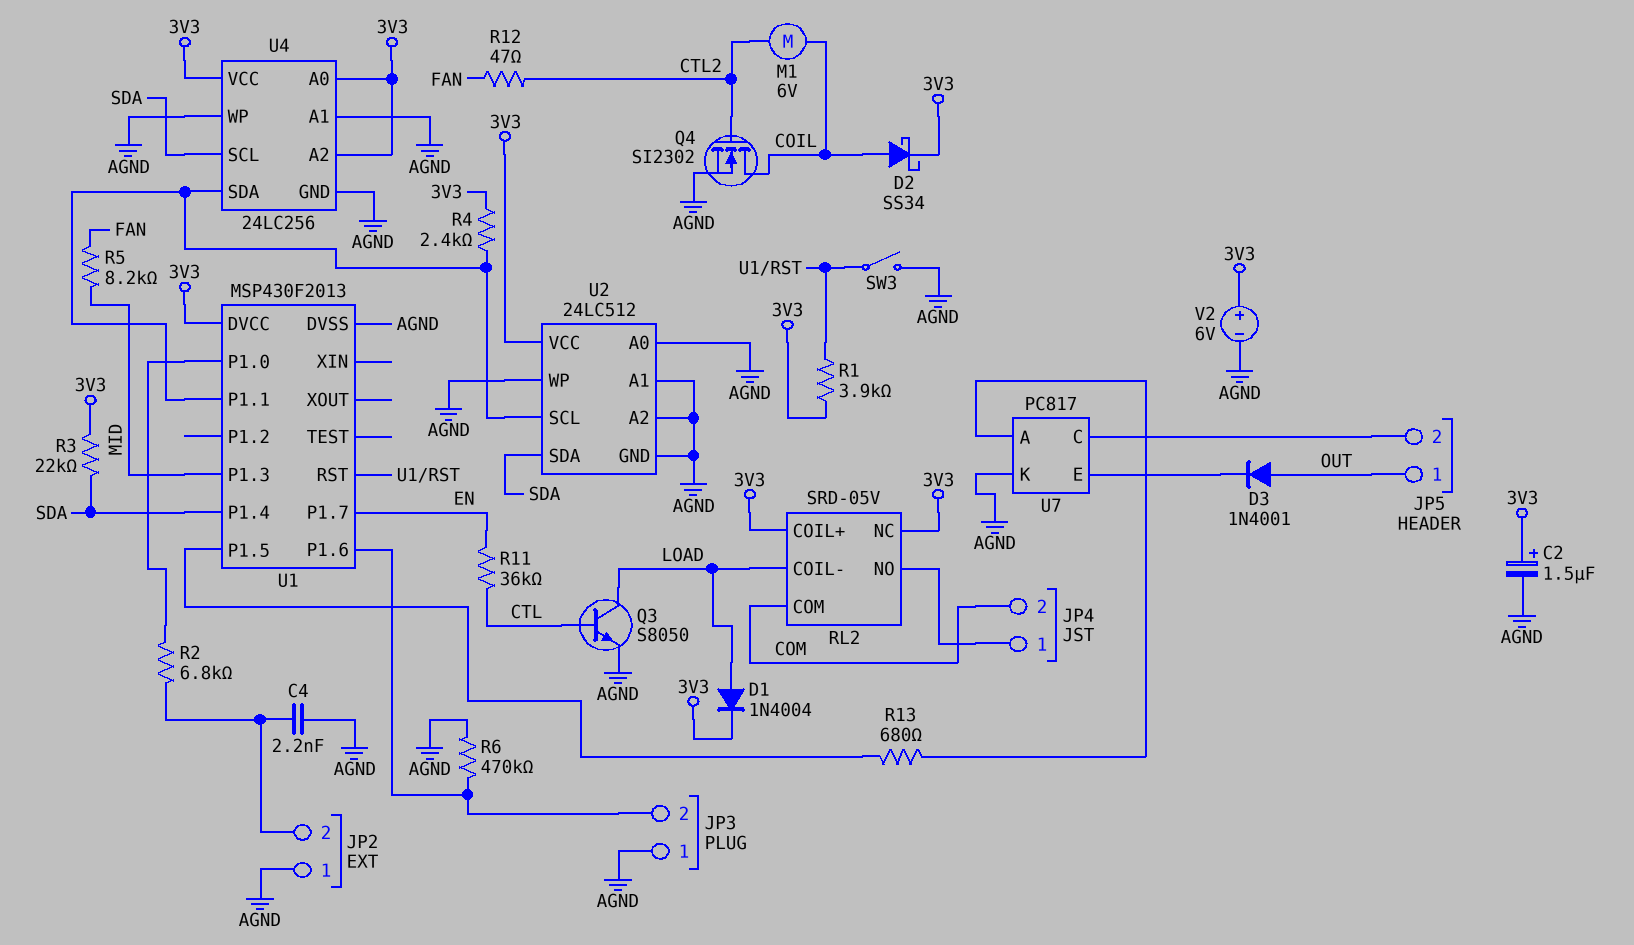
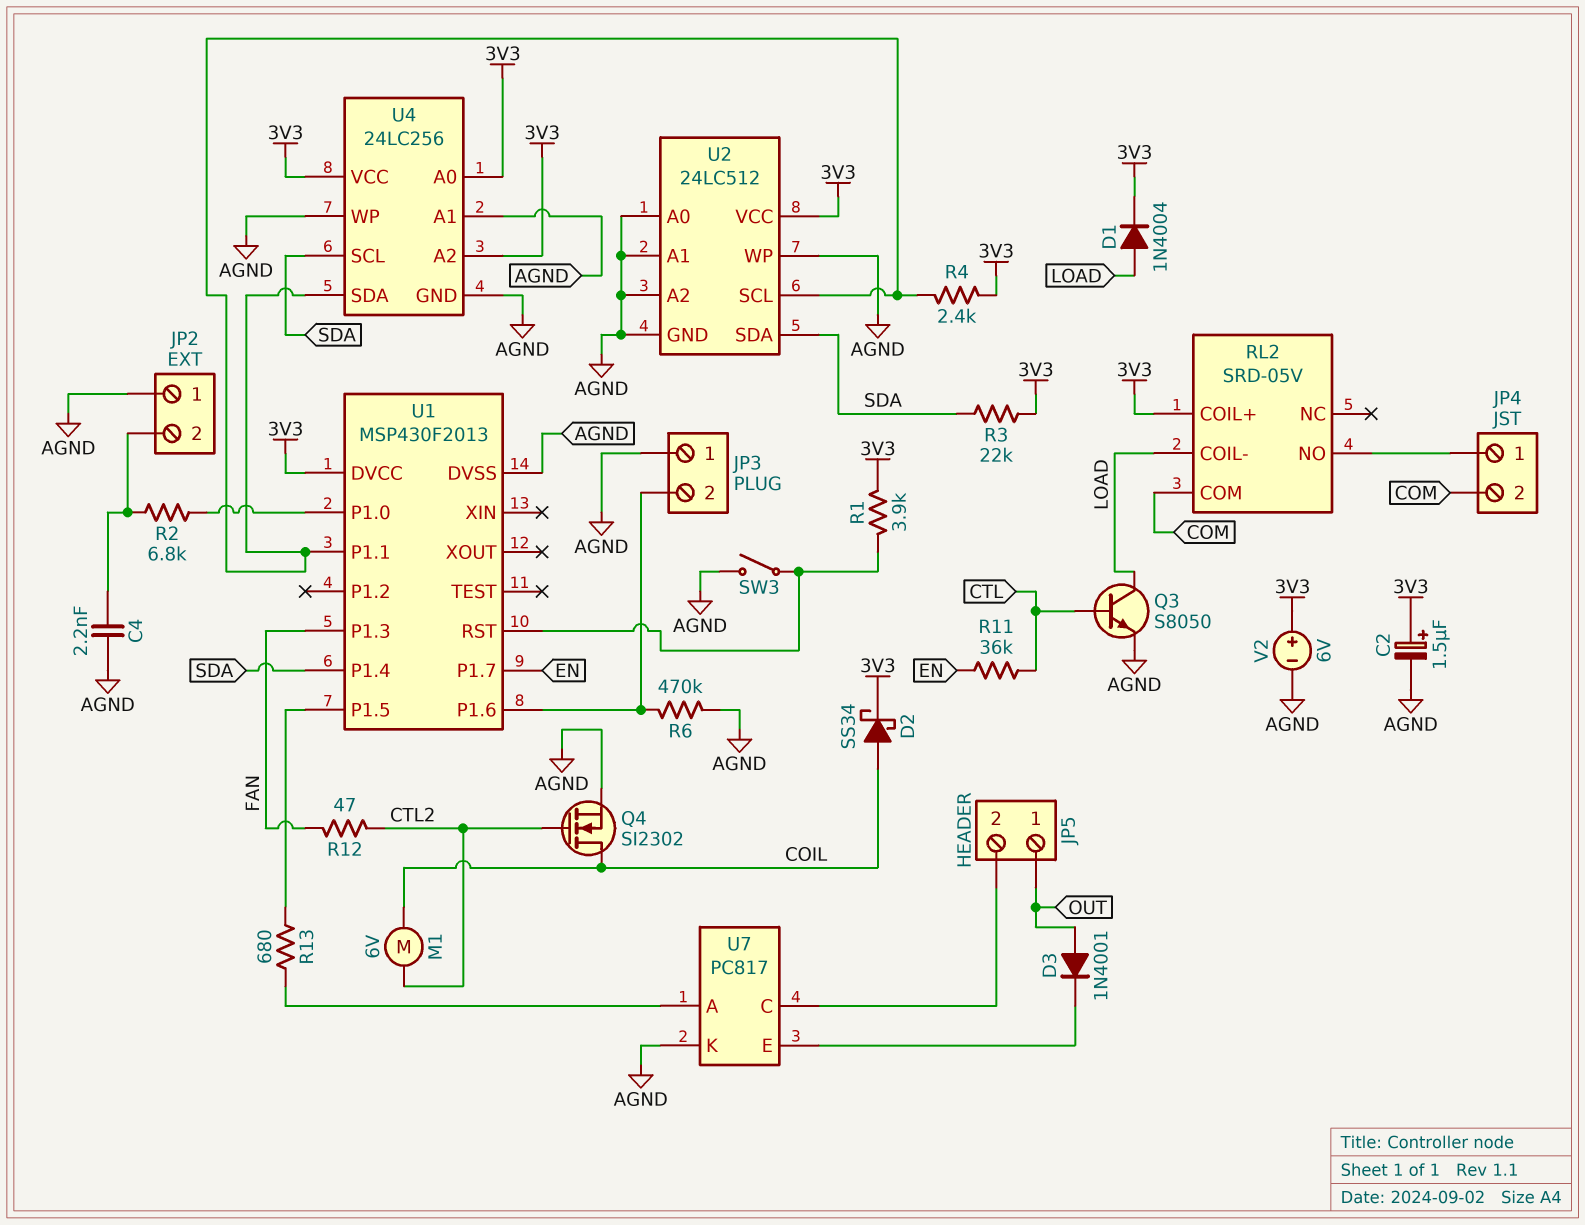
R5: 8.2k (FAN, MID) -> none
RL2 pin NC: 3V3 -> none
U1 pin P1.3: MID -> FAN

